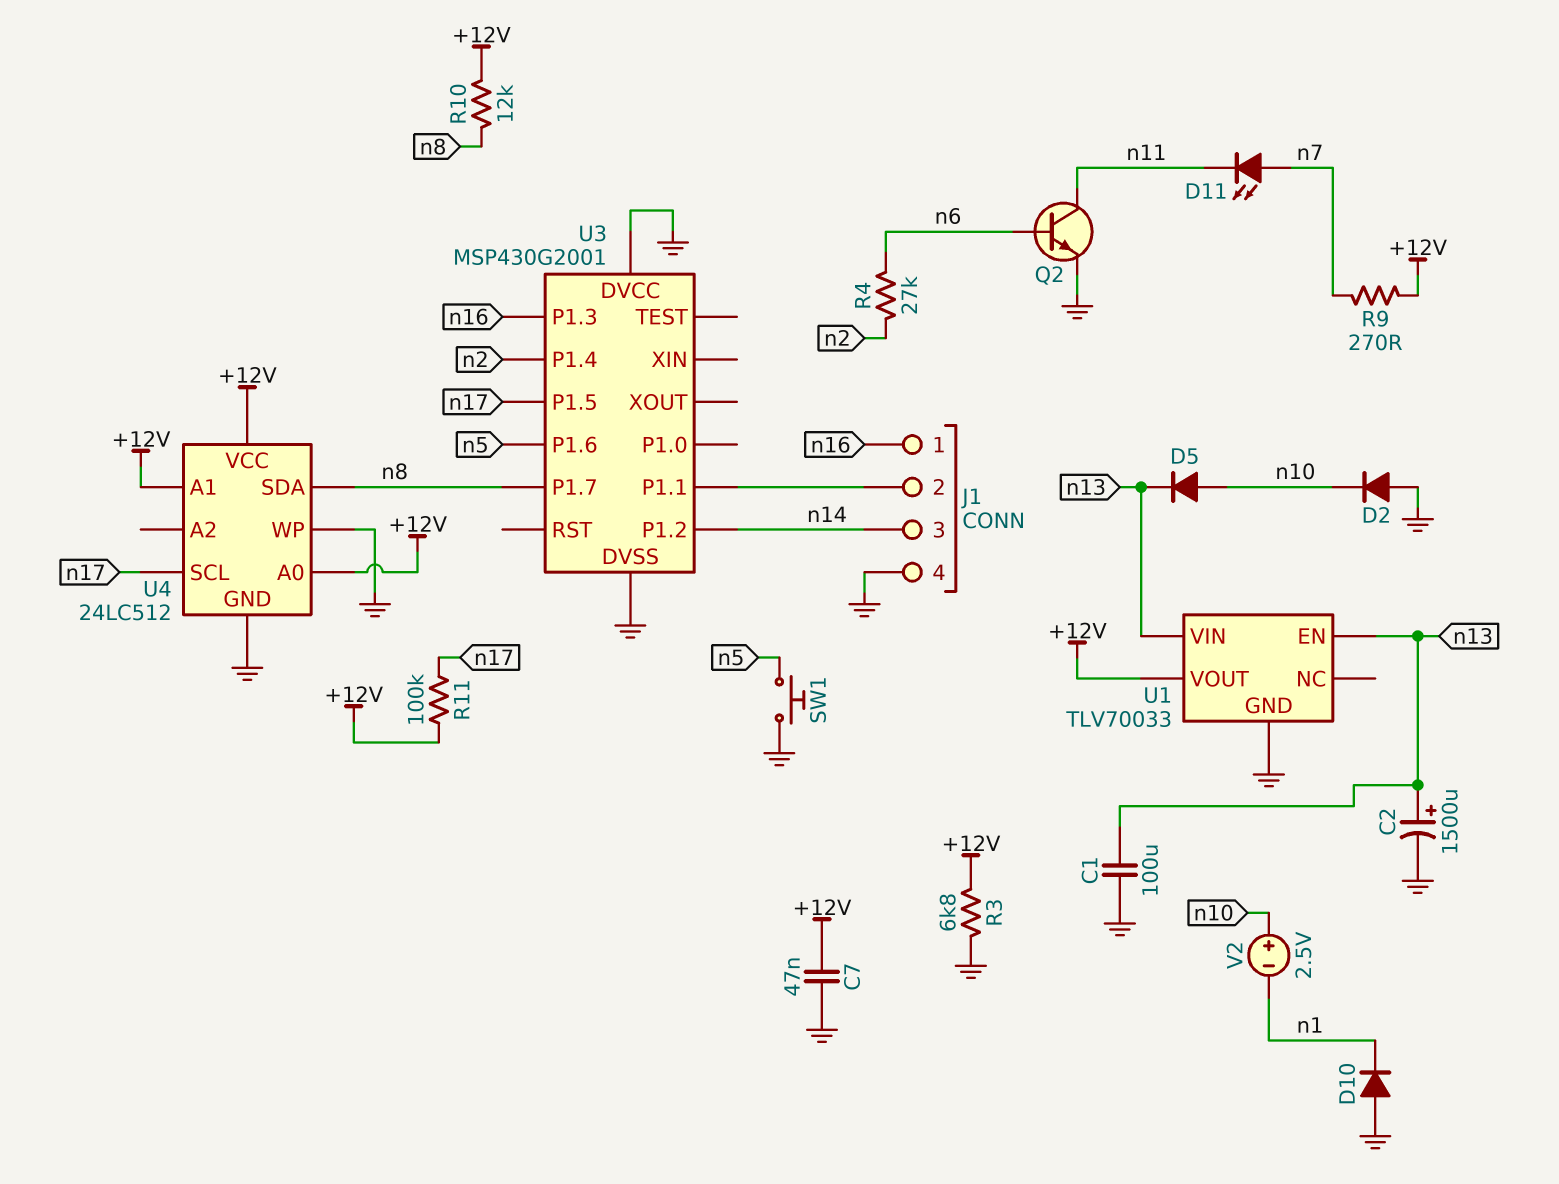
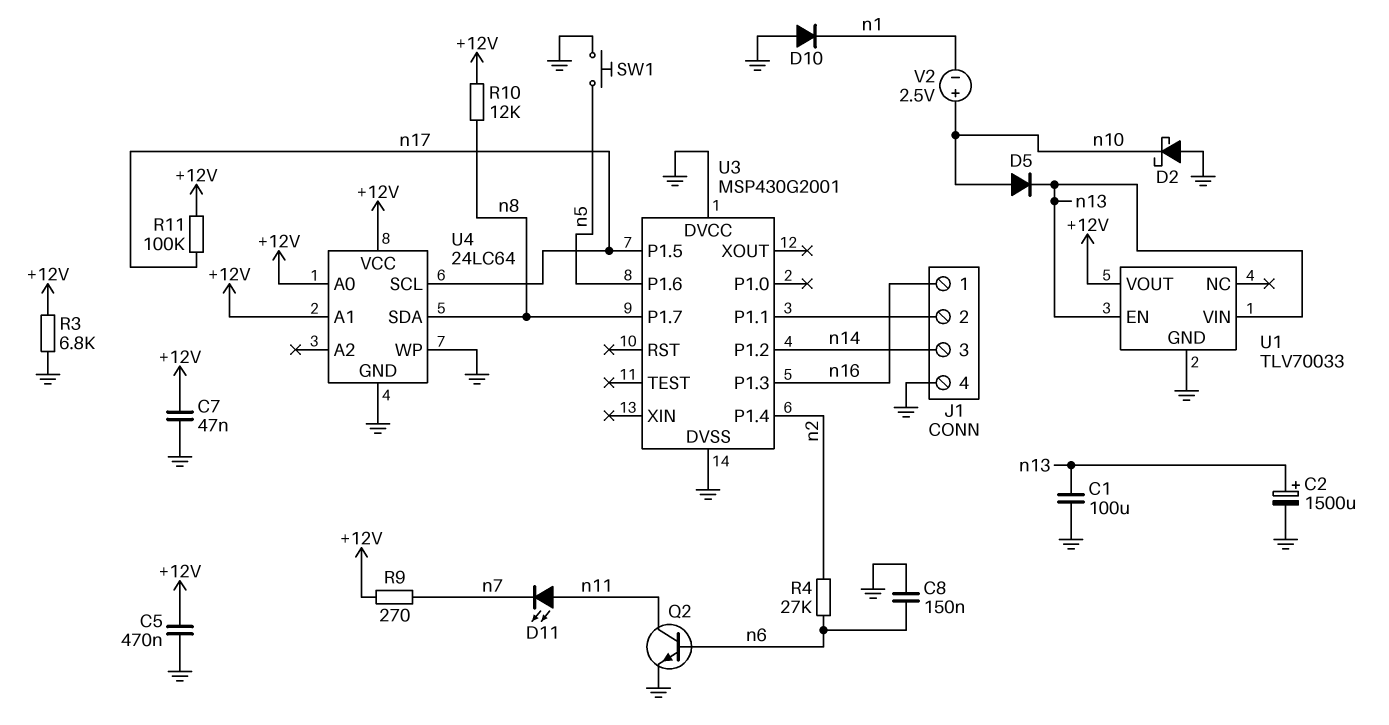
C5: none -> 470nF (+12V, GND)
C8: none -> 150nF (GND, n6)
D2: diode (A GND, K n10) -> schottky (A GND, K n10)
D11: LED (A n7, K n11) -> LED (A n11, K n7)
U4: 24LC512 -> 24LC64

